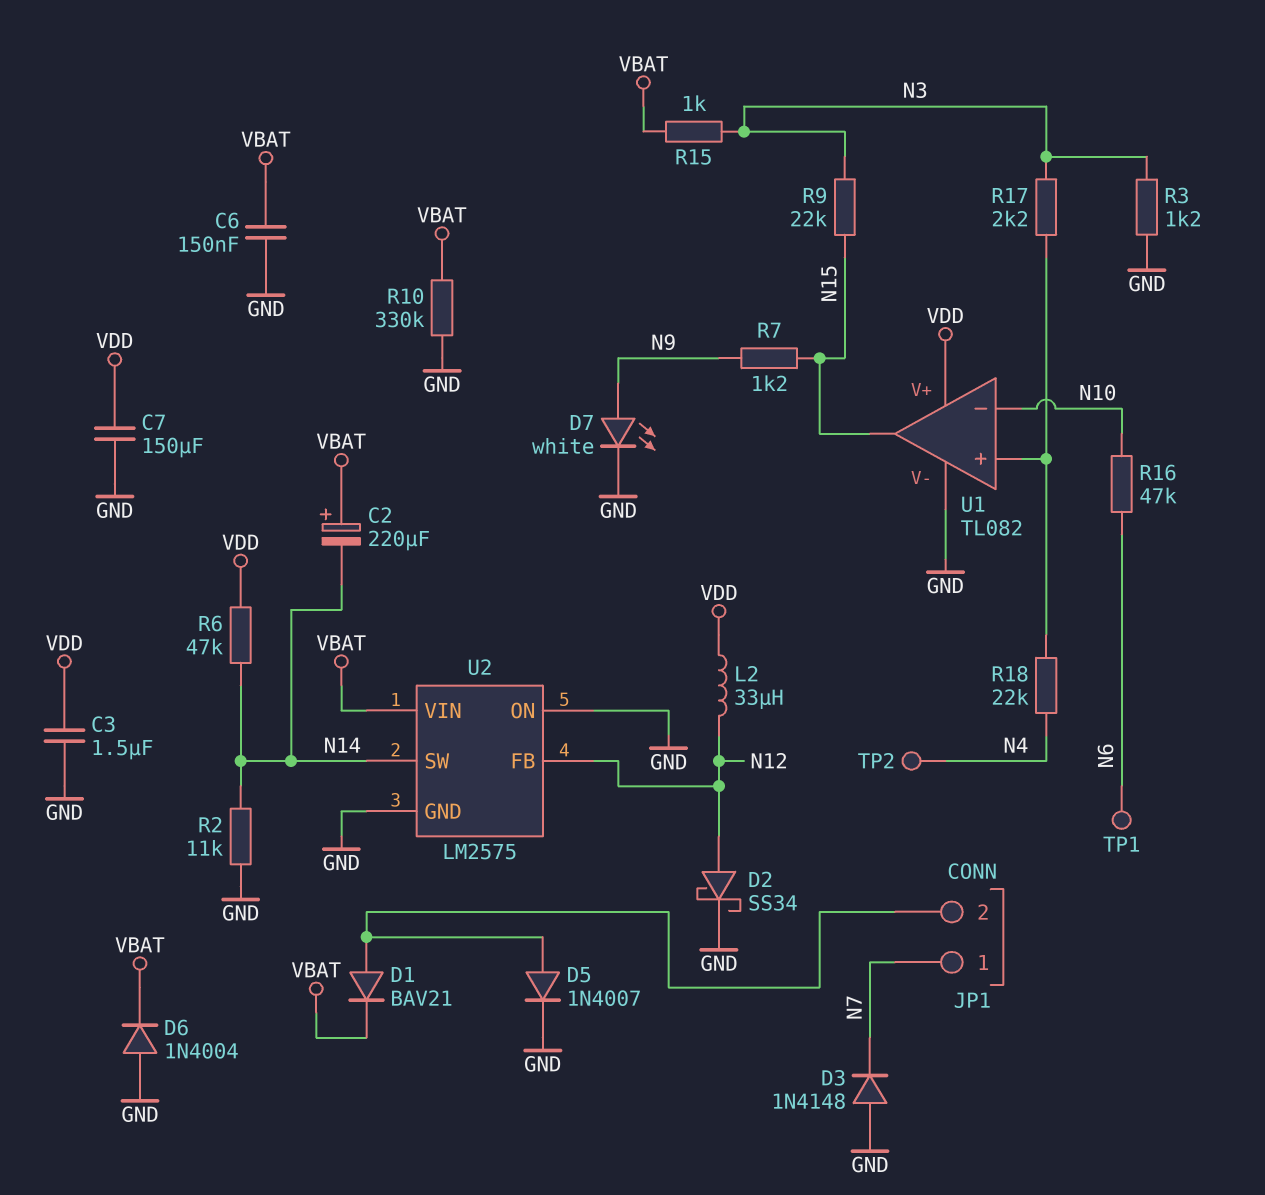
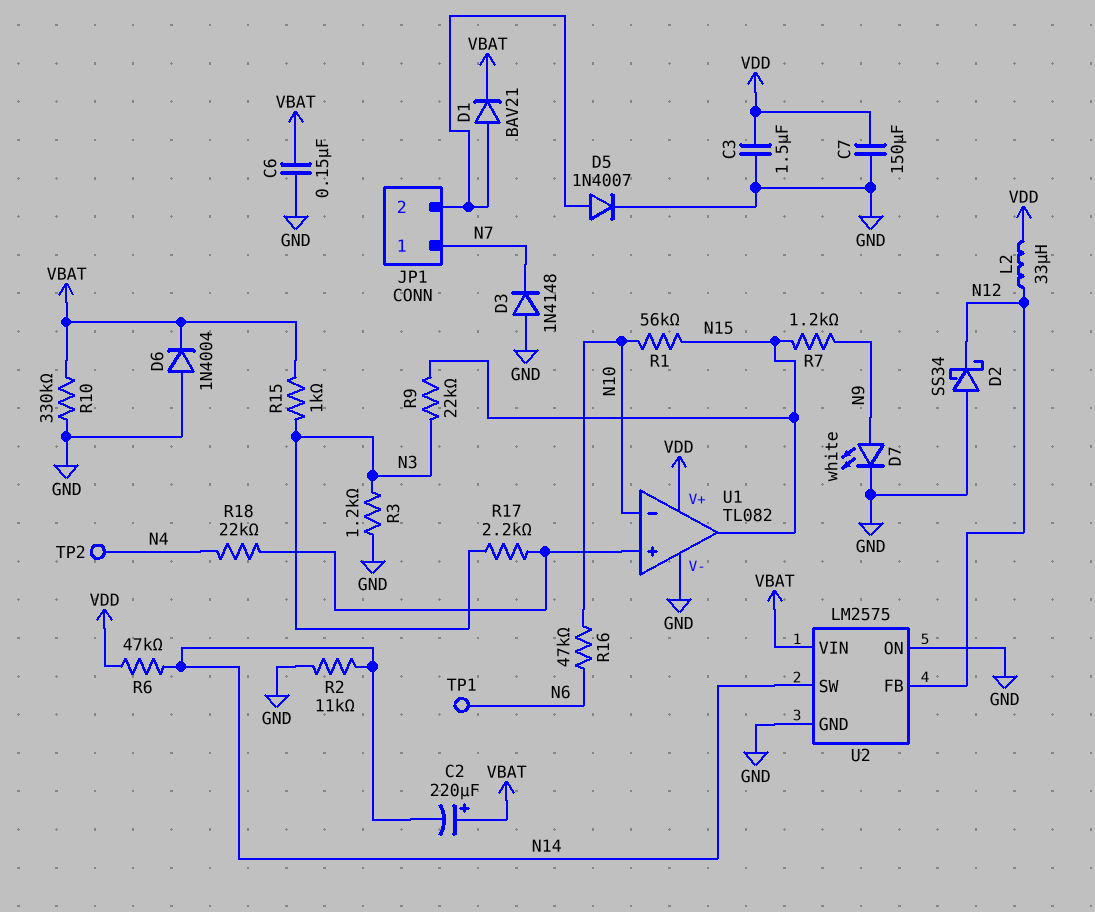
D2: schottky SS34 (A N12, K GND) -> schottky SS34 (A GND, K N12)
R1: none -> 56k (N10, N15)

